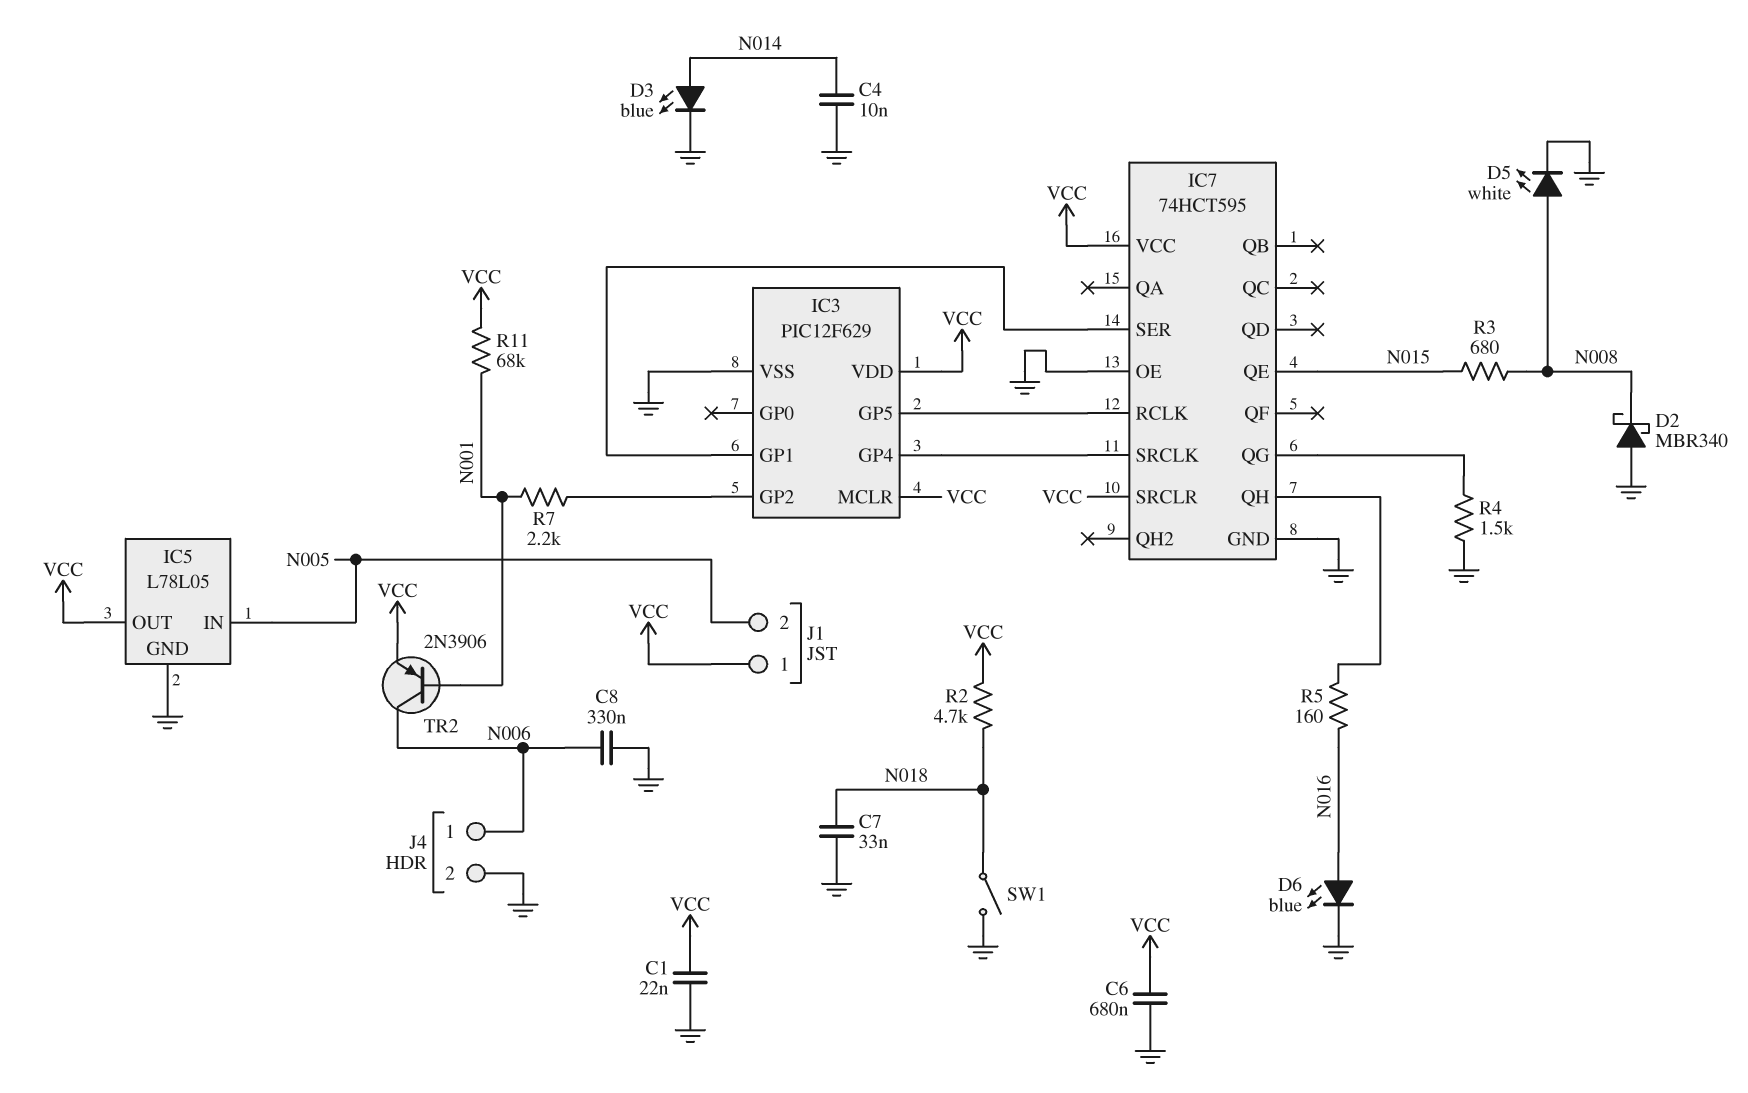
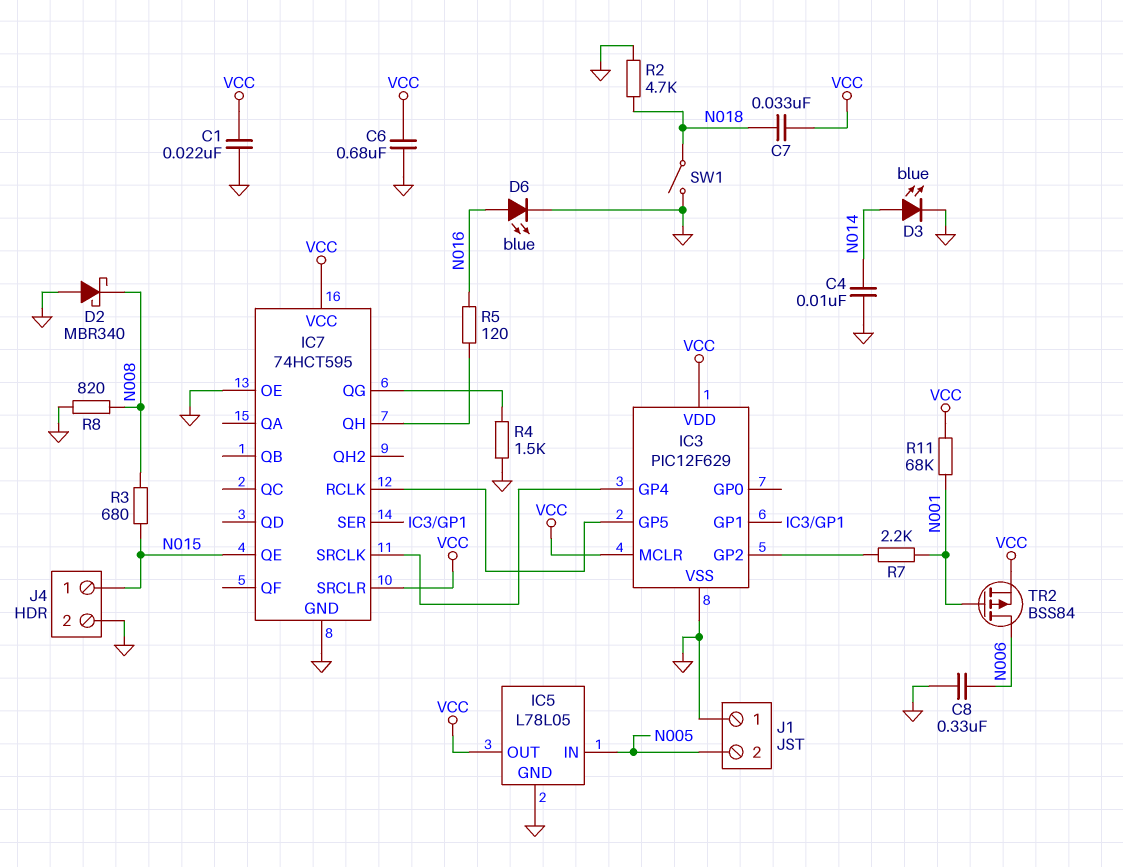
C7: 33nF (GND, N018) -> 33nF (N018, VCC)
D5: LED white (A N008, K GND) -> none
J1 pin 1: VCC -> GND
J4 pin 1: N006 -> N015
R2: 4.7k (N018, VCC) -> 4.7k (GND, N018)
R5: 160 (IC7/QH, N016) -> 120 (IC7/QH, N016)
R8: none -> 820 (GND, N008)
TR2: PNP 2N3906 (B N001, C N006, E VCC) -> PMOS BSS84 (G N001, D N006, S VCC)

